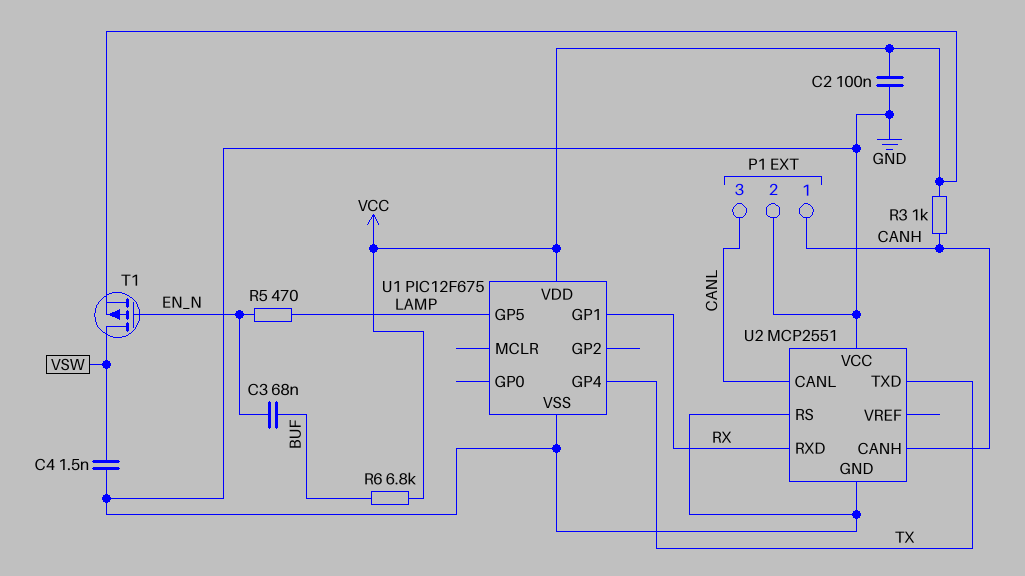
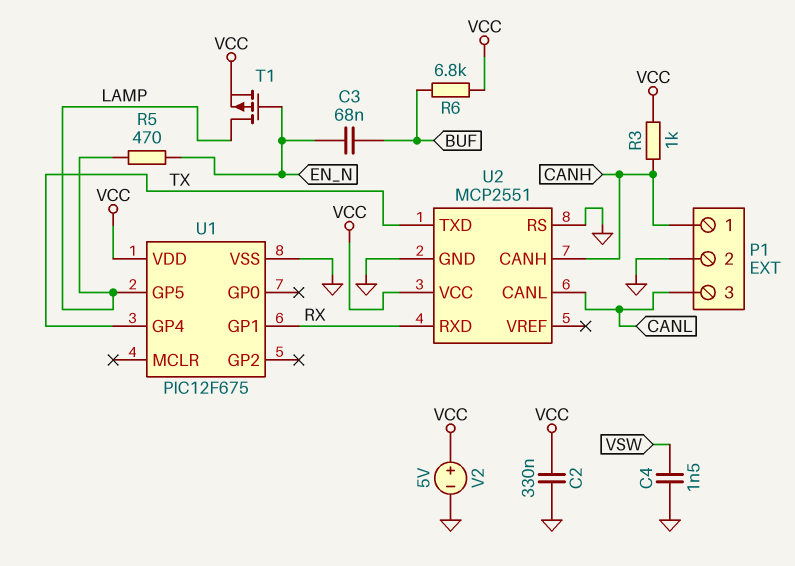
C2: 100nF (GND, VCC) -> 330nF (GND, VCC)
T1: PMOS (G EN_N, D VSW, S VCC) -> PMOS (G EN_N, D LAMP, S VCC)
U2 pin VCC: GND -> VCC
V2: none -> 5V (plus VCC, minus GND)

